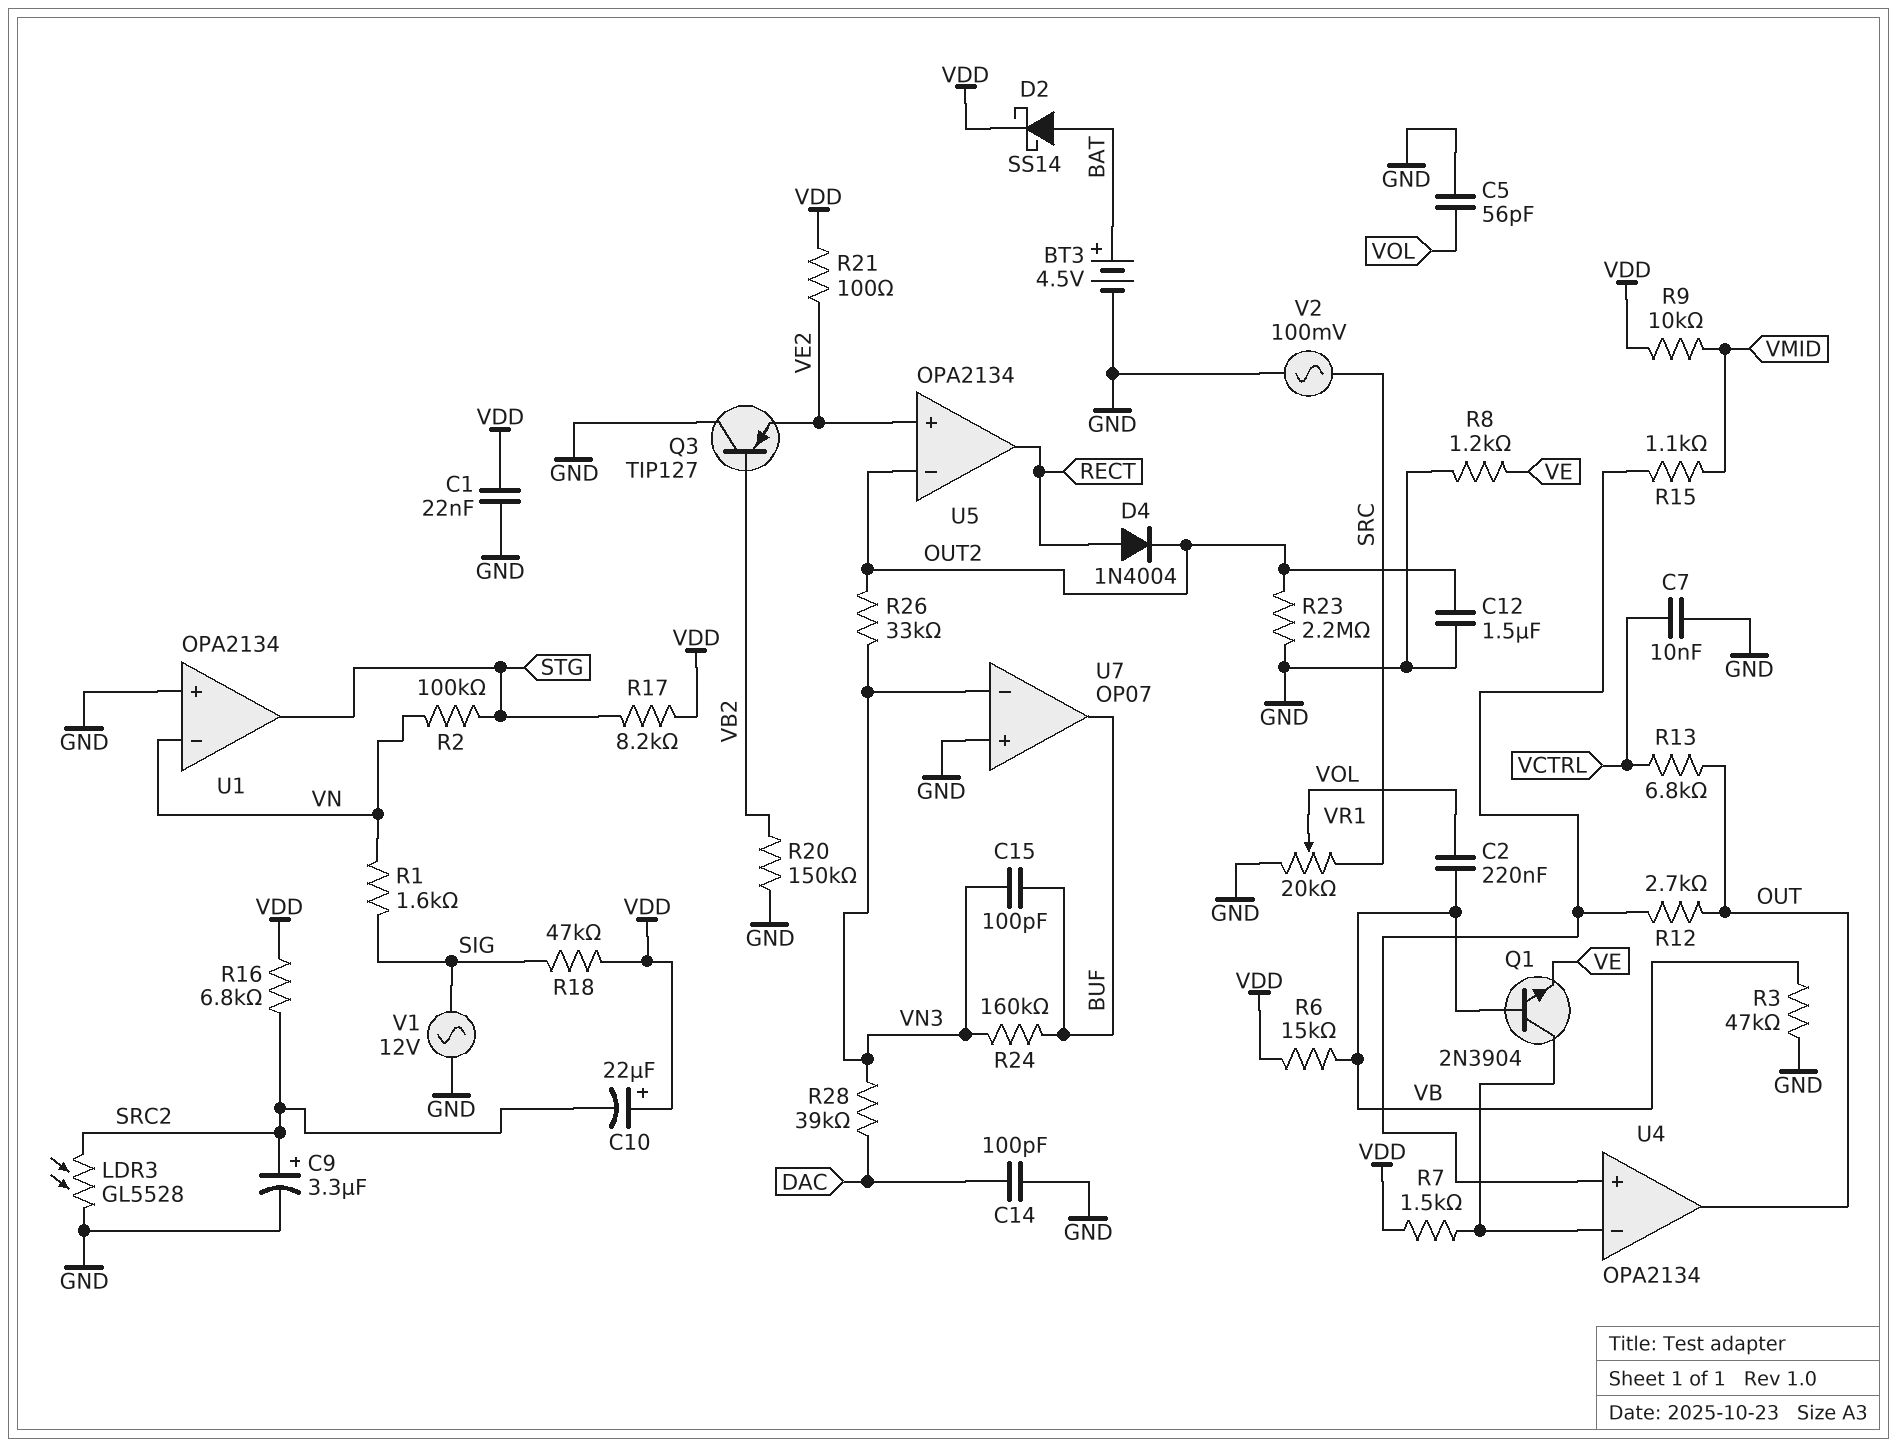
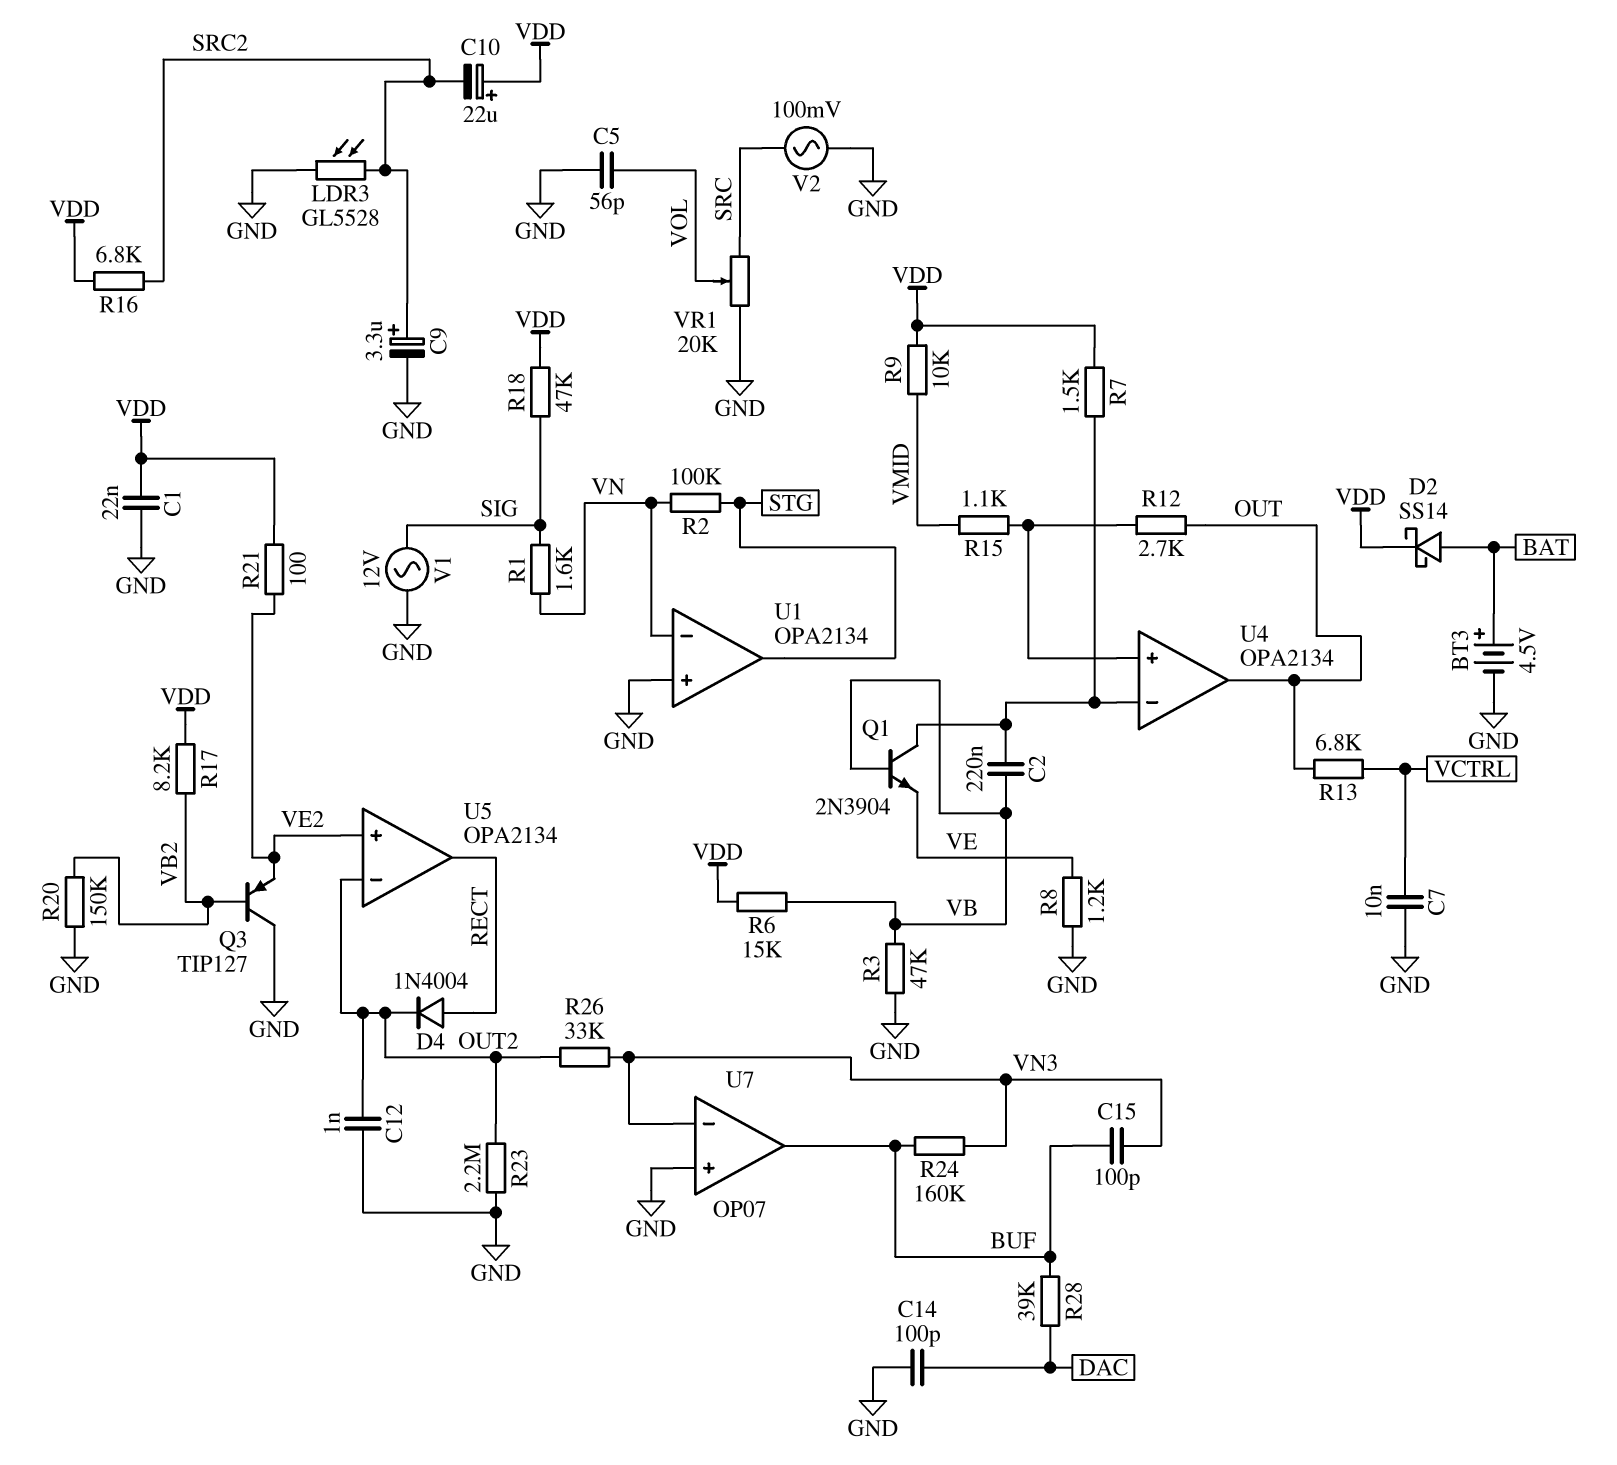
C2: 220nF (VB, VOL) -> 220nF (U4/in-, VB)
C12: 1.5uF (GND, OUT2) -> 1nF (GND, OUT2)
R17: 8.2k (STG, VDD) -> 8.2k (VB2, VDD)
R28: 39k (DAC, VN3) -> 39k (BUF, DAC)

